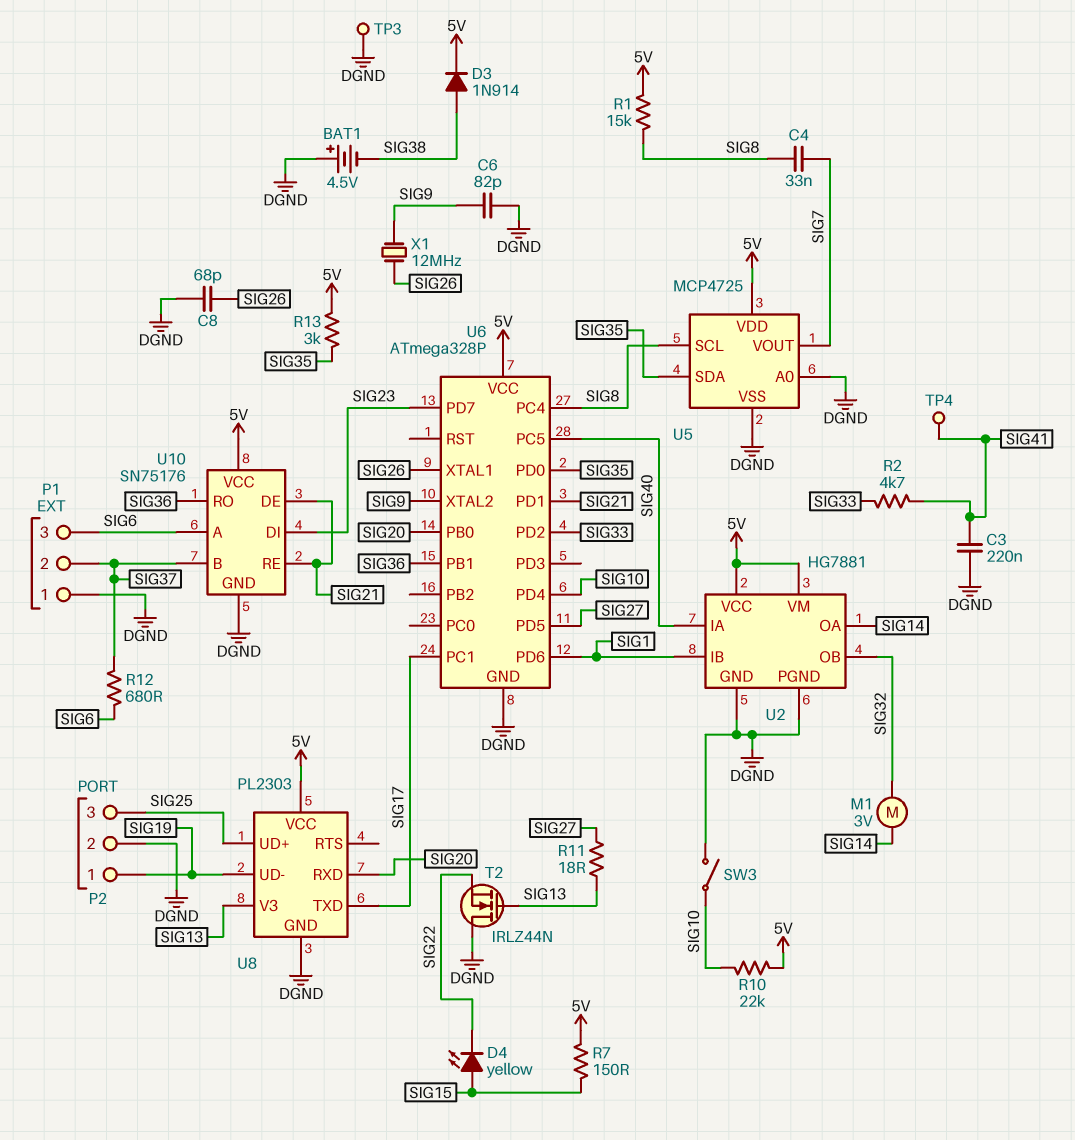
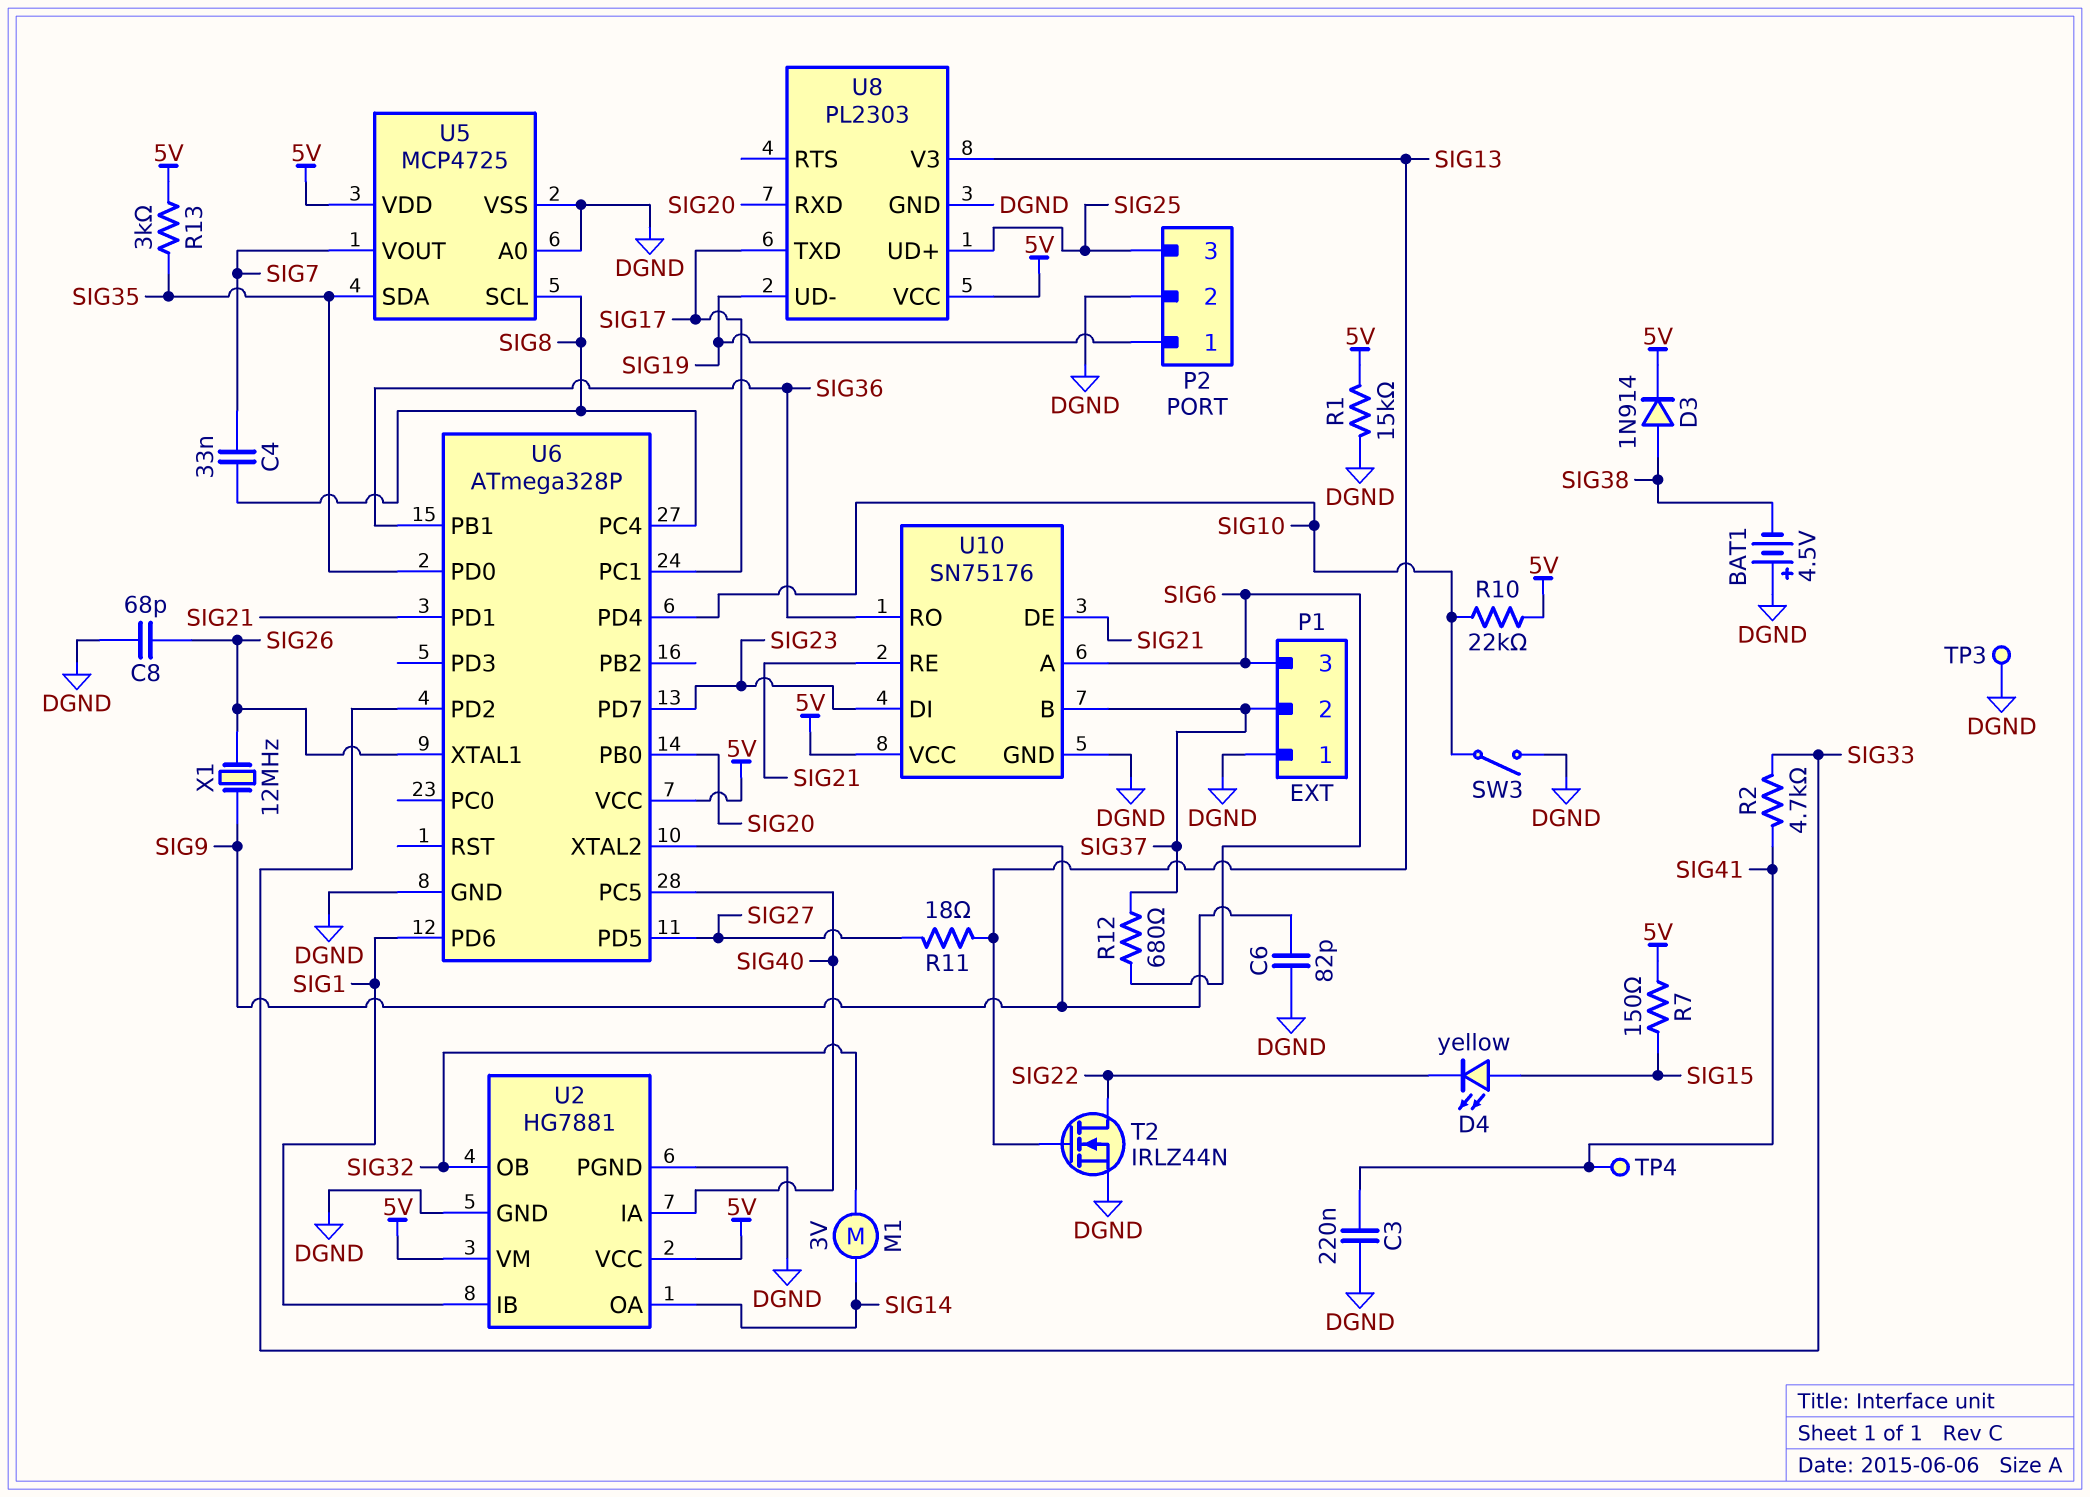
R1: 15k (5V, SIG8) -> 15k (5V, DGND)
T2: NMOS IRLZ44N (G SIG13, D DGND, S SIG22) -> NMOS IRLZ44N (G SIG13, D SIG22, S DGND)

